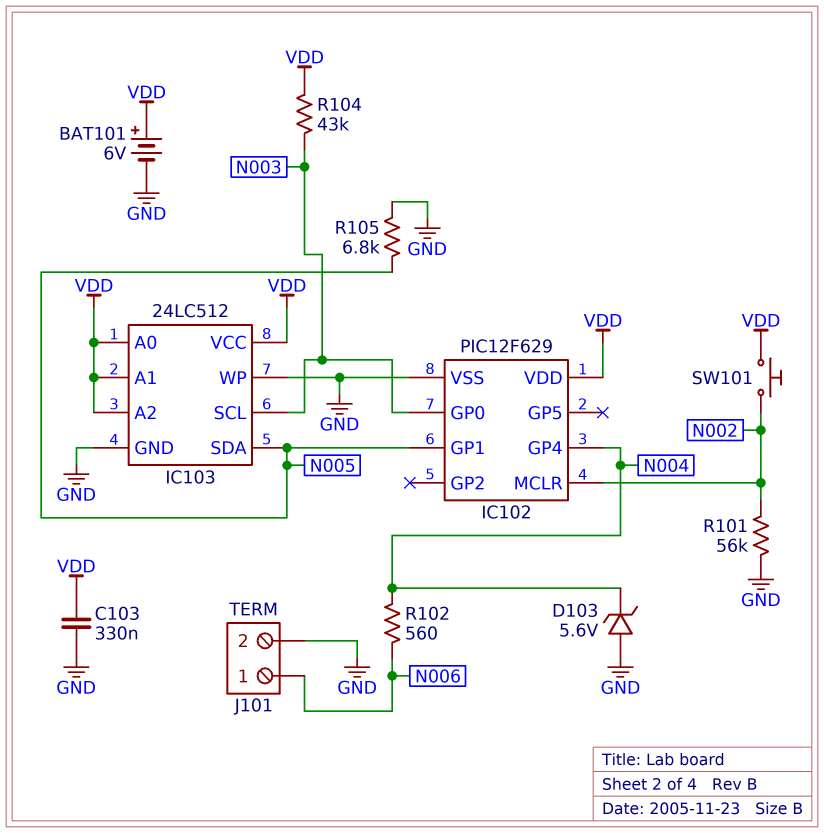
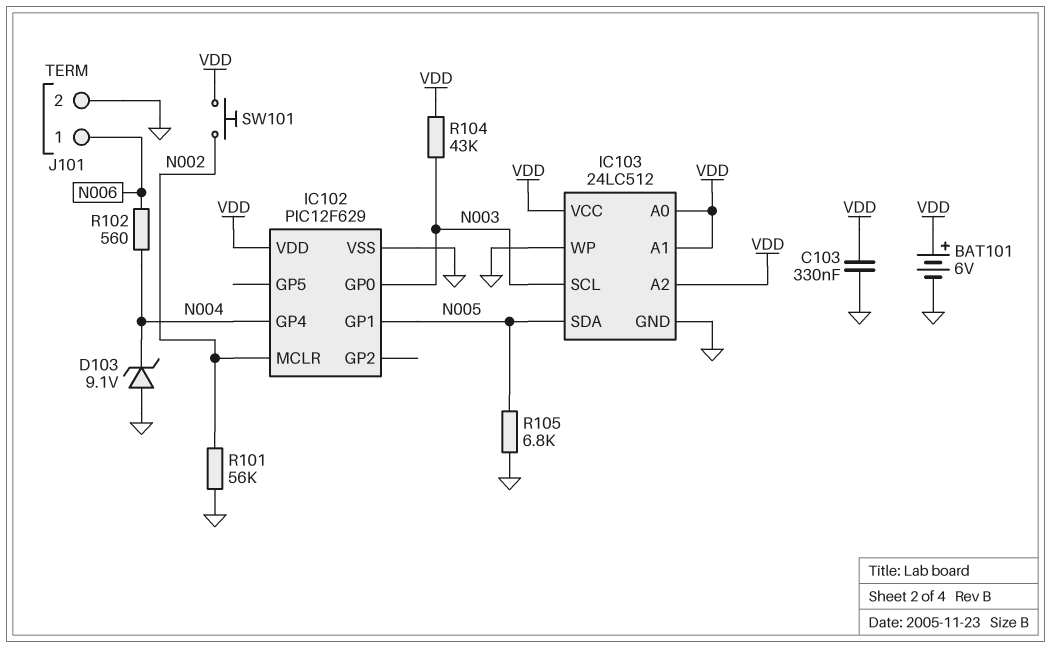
D103: zener 5.6V (A GND, K N004) -> zener 9.1V (A GND, K N004)

